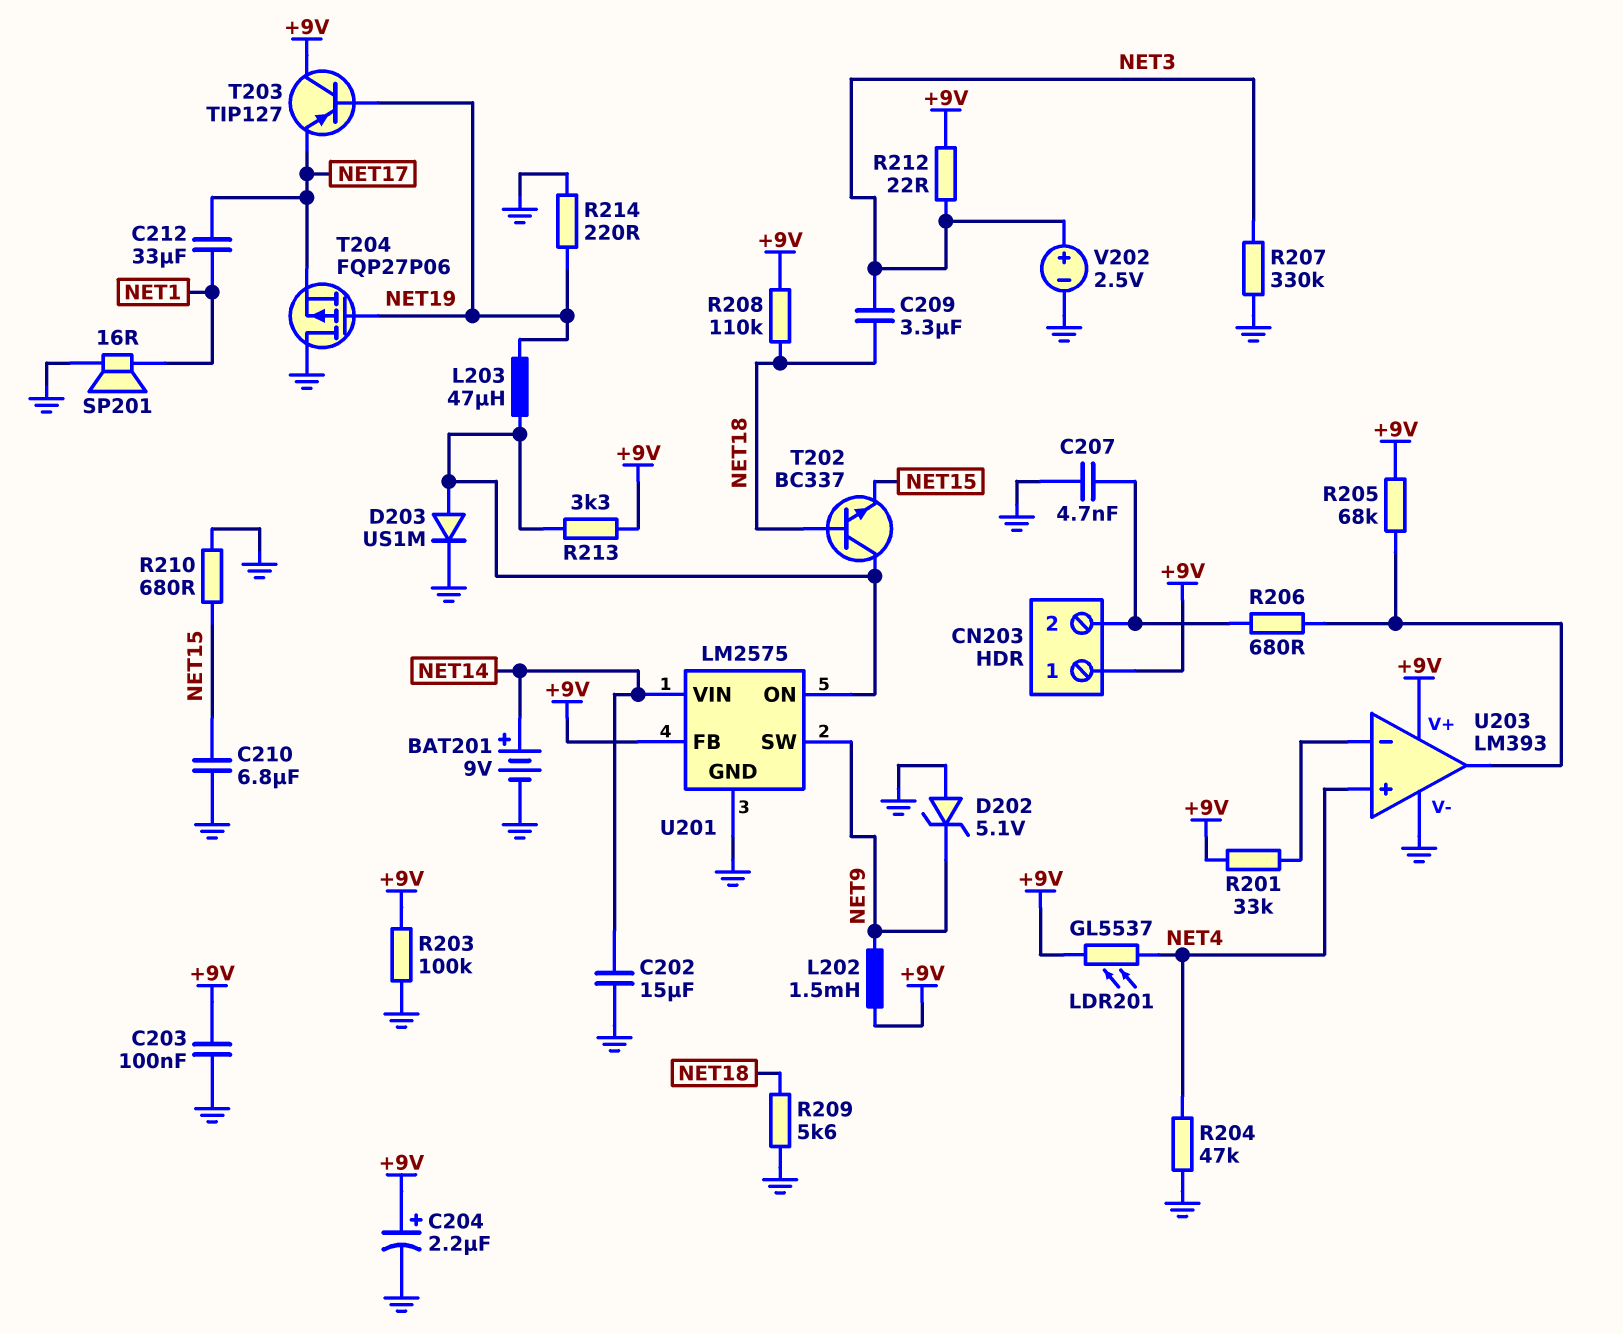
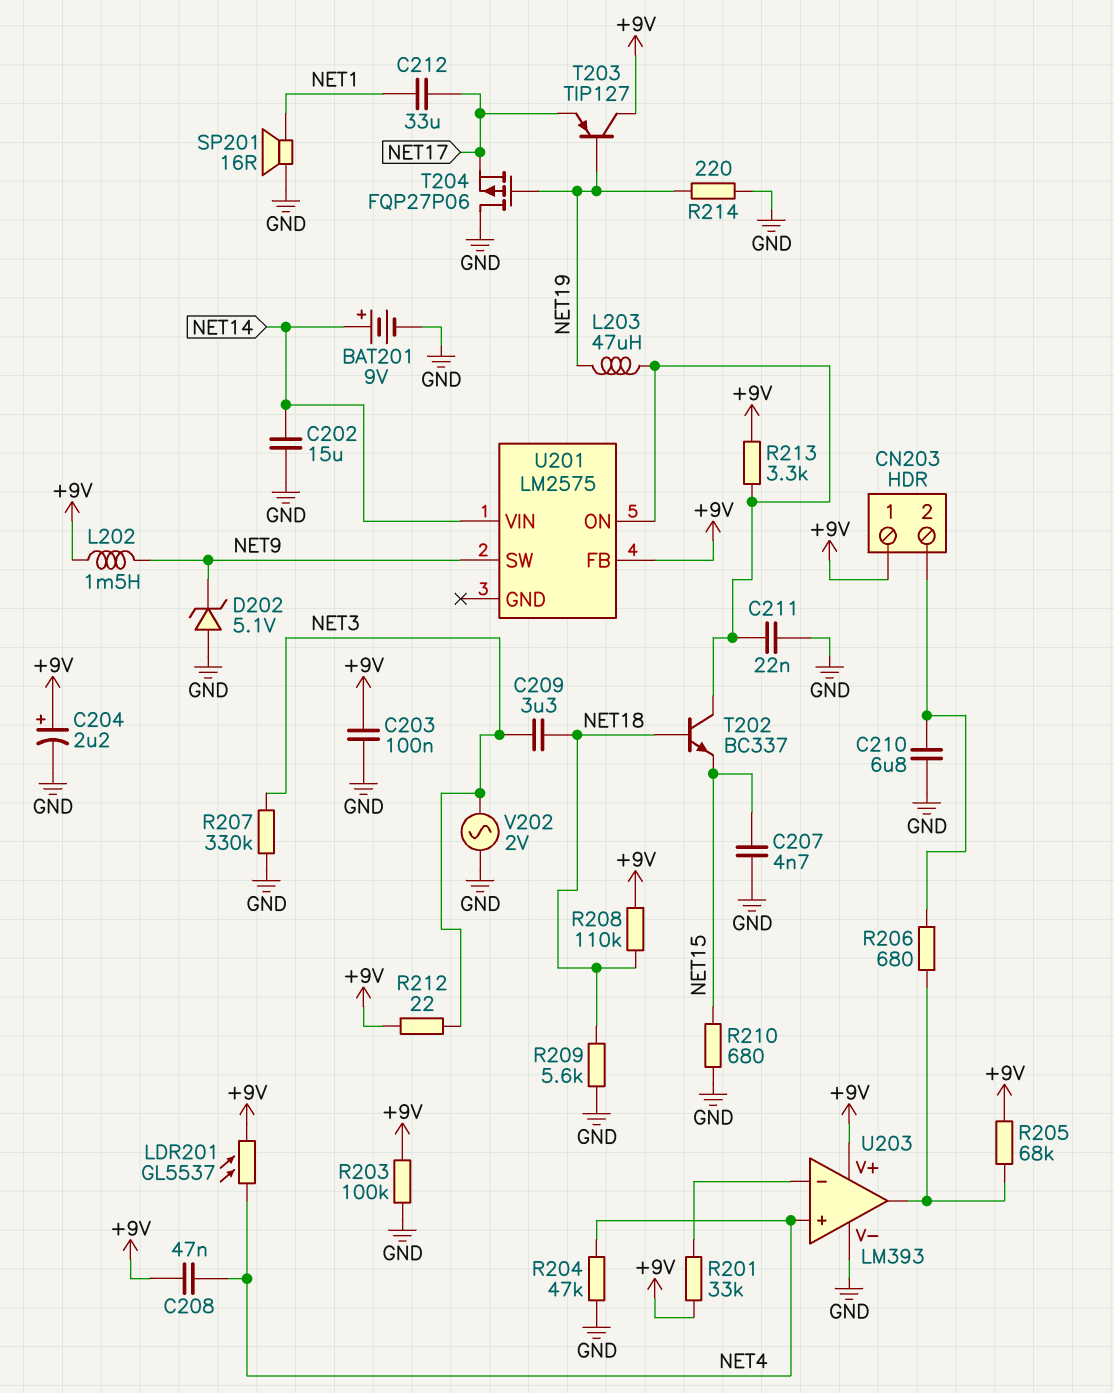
C207: 4.7nF (CN203/2, GND) -> 4.7nF (GND, NET15)
C208: none -> 47nF (+9V, NET4)
C210: 6.8uF (GND, NET15) -> 6.8uF (CN203/2, GND)
C211: none -> 22nF (GND, U201/ON)
D203: diode US1M (A U201/ON, K GND) -> none
U201 pin GND: GND -> none
V202: 2.5V (plus NET3, minus GND) -> AC 2V (GND, NET3)

